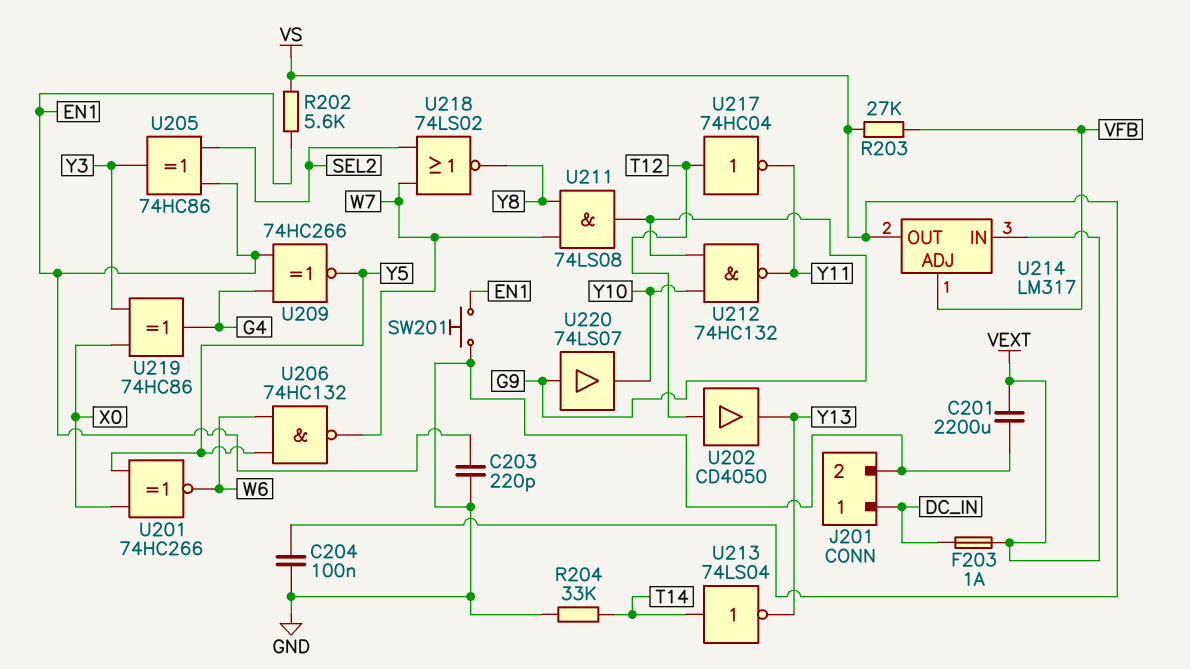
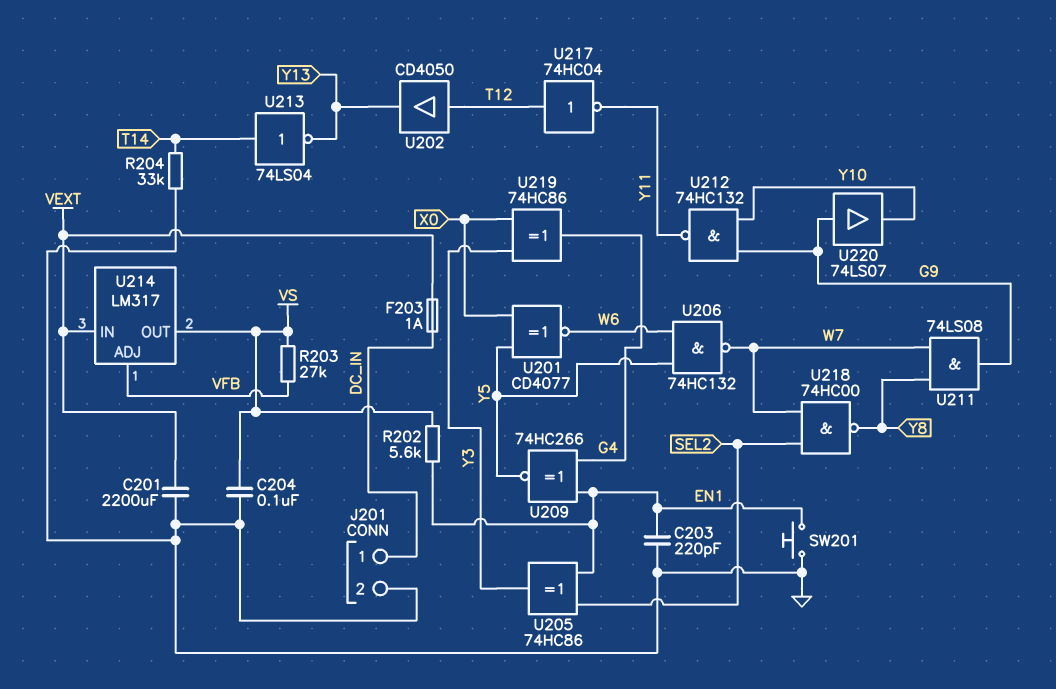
U201: XNOR 74HC266 (in X0, in Y5, out W6) -> XNOR CD4077 (in X0, in Y5, out W6)
U218: NOR 74LS02 (in SEL2, in W7, out Y8) -> NAND 74HC00 (in SEL2, in W7, out Y8)

